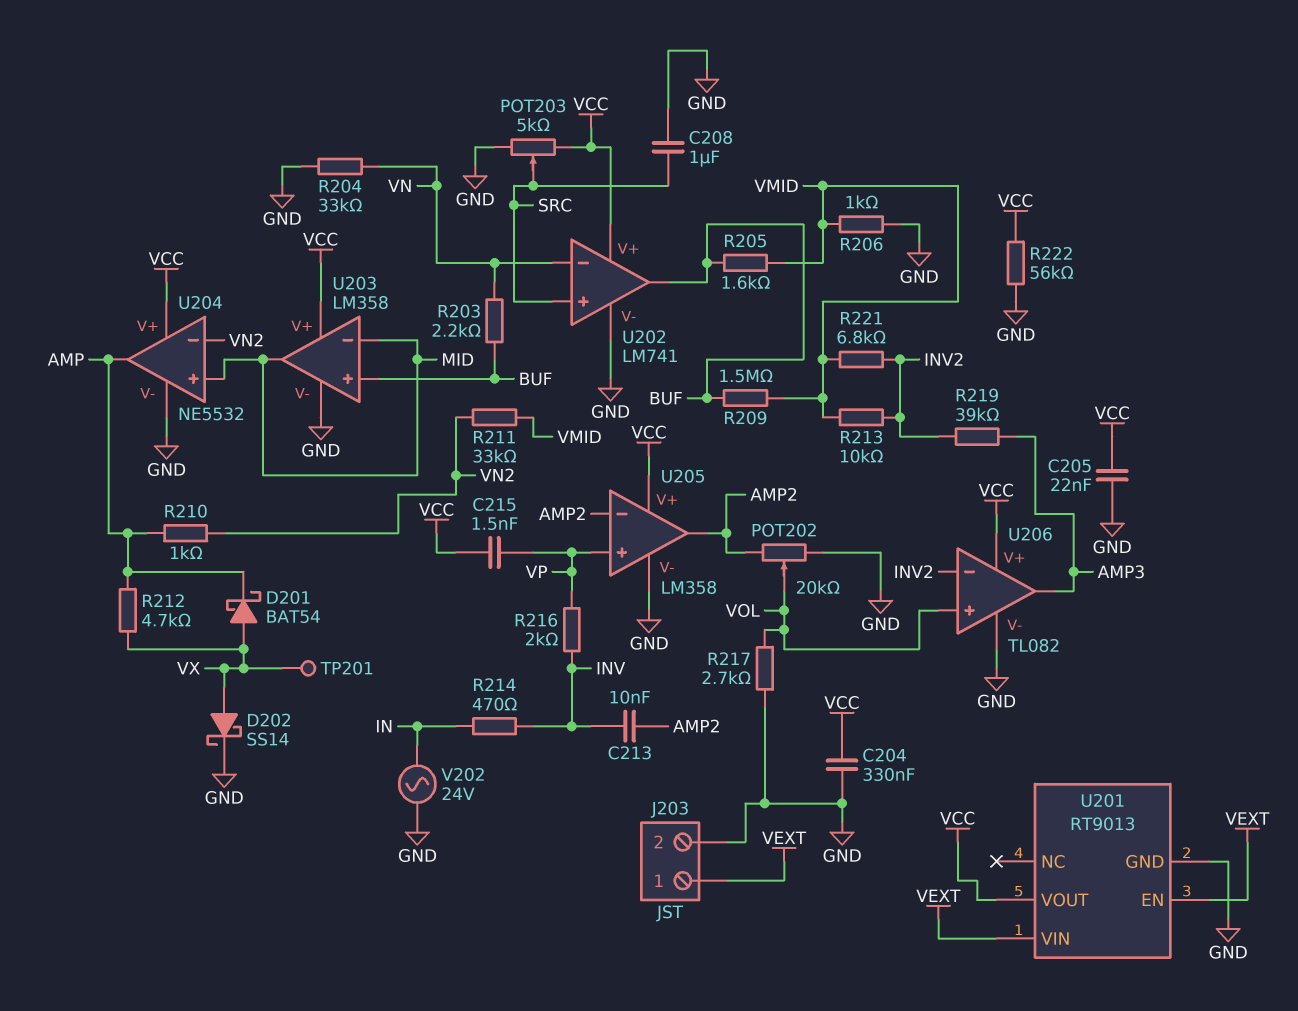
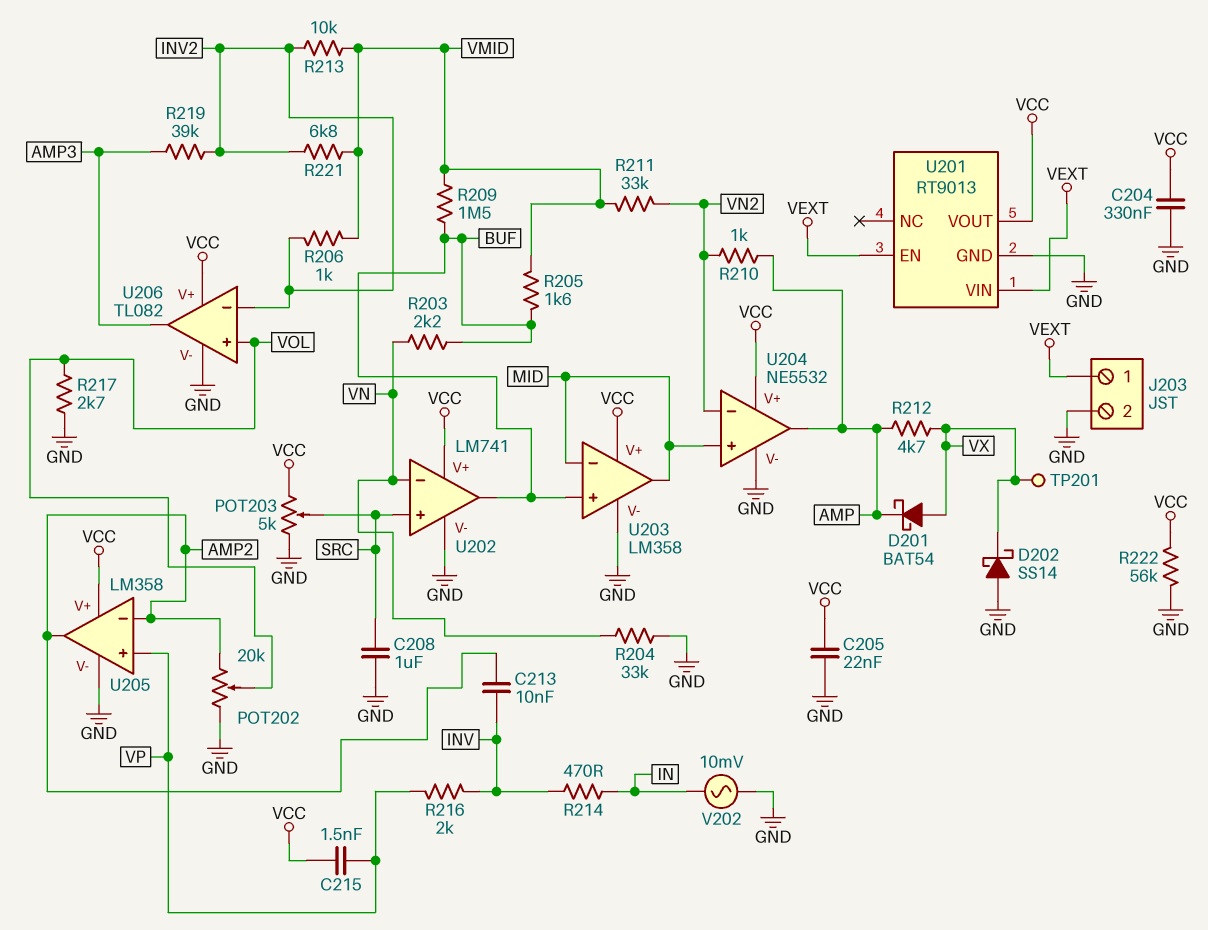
D202: schottky SS14 (A VX, K GND) -> schottky SS14 (A GND, K VX)
R206: 1k (GND, VMID) -> 1k (INV2, VMID)
V202: AC 24V (GND, IN) -> AC 10mV (GND, IN)

